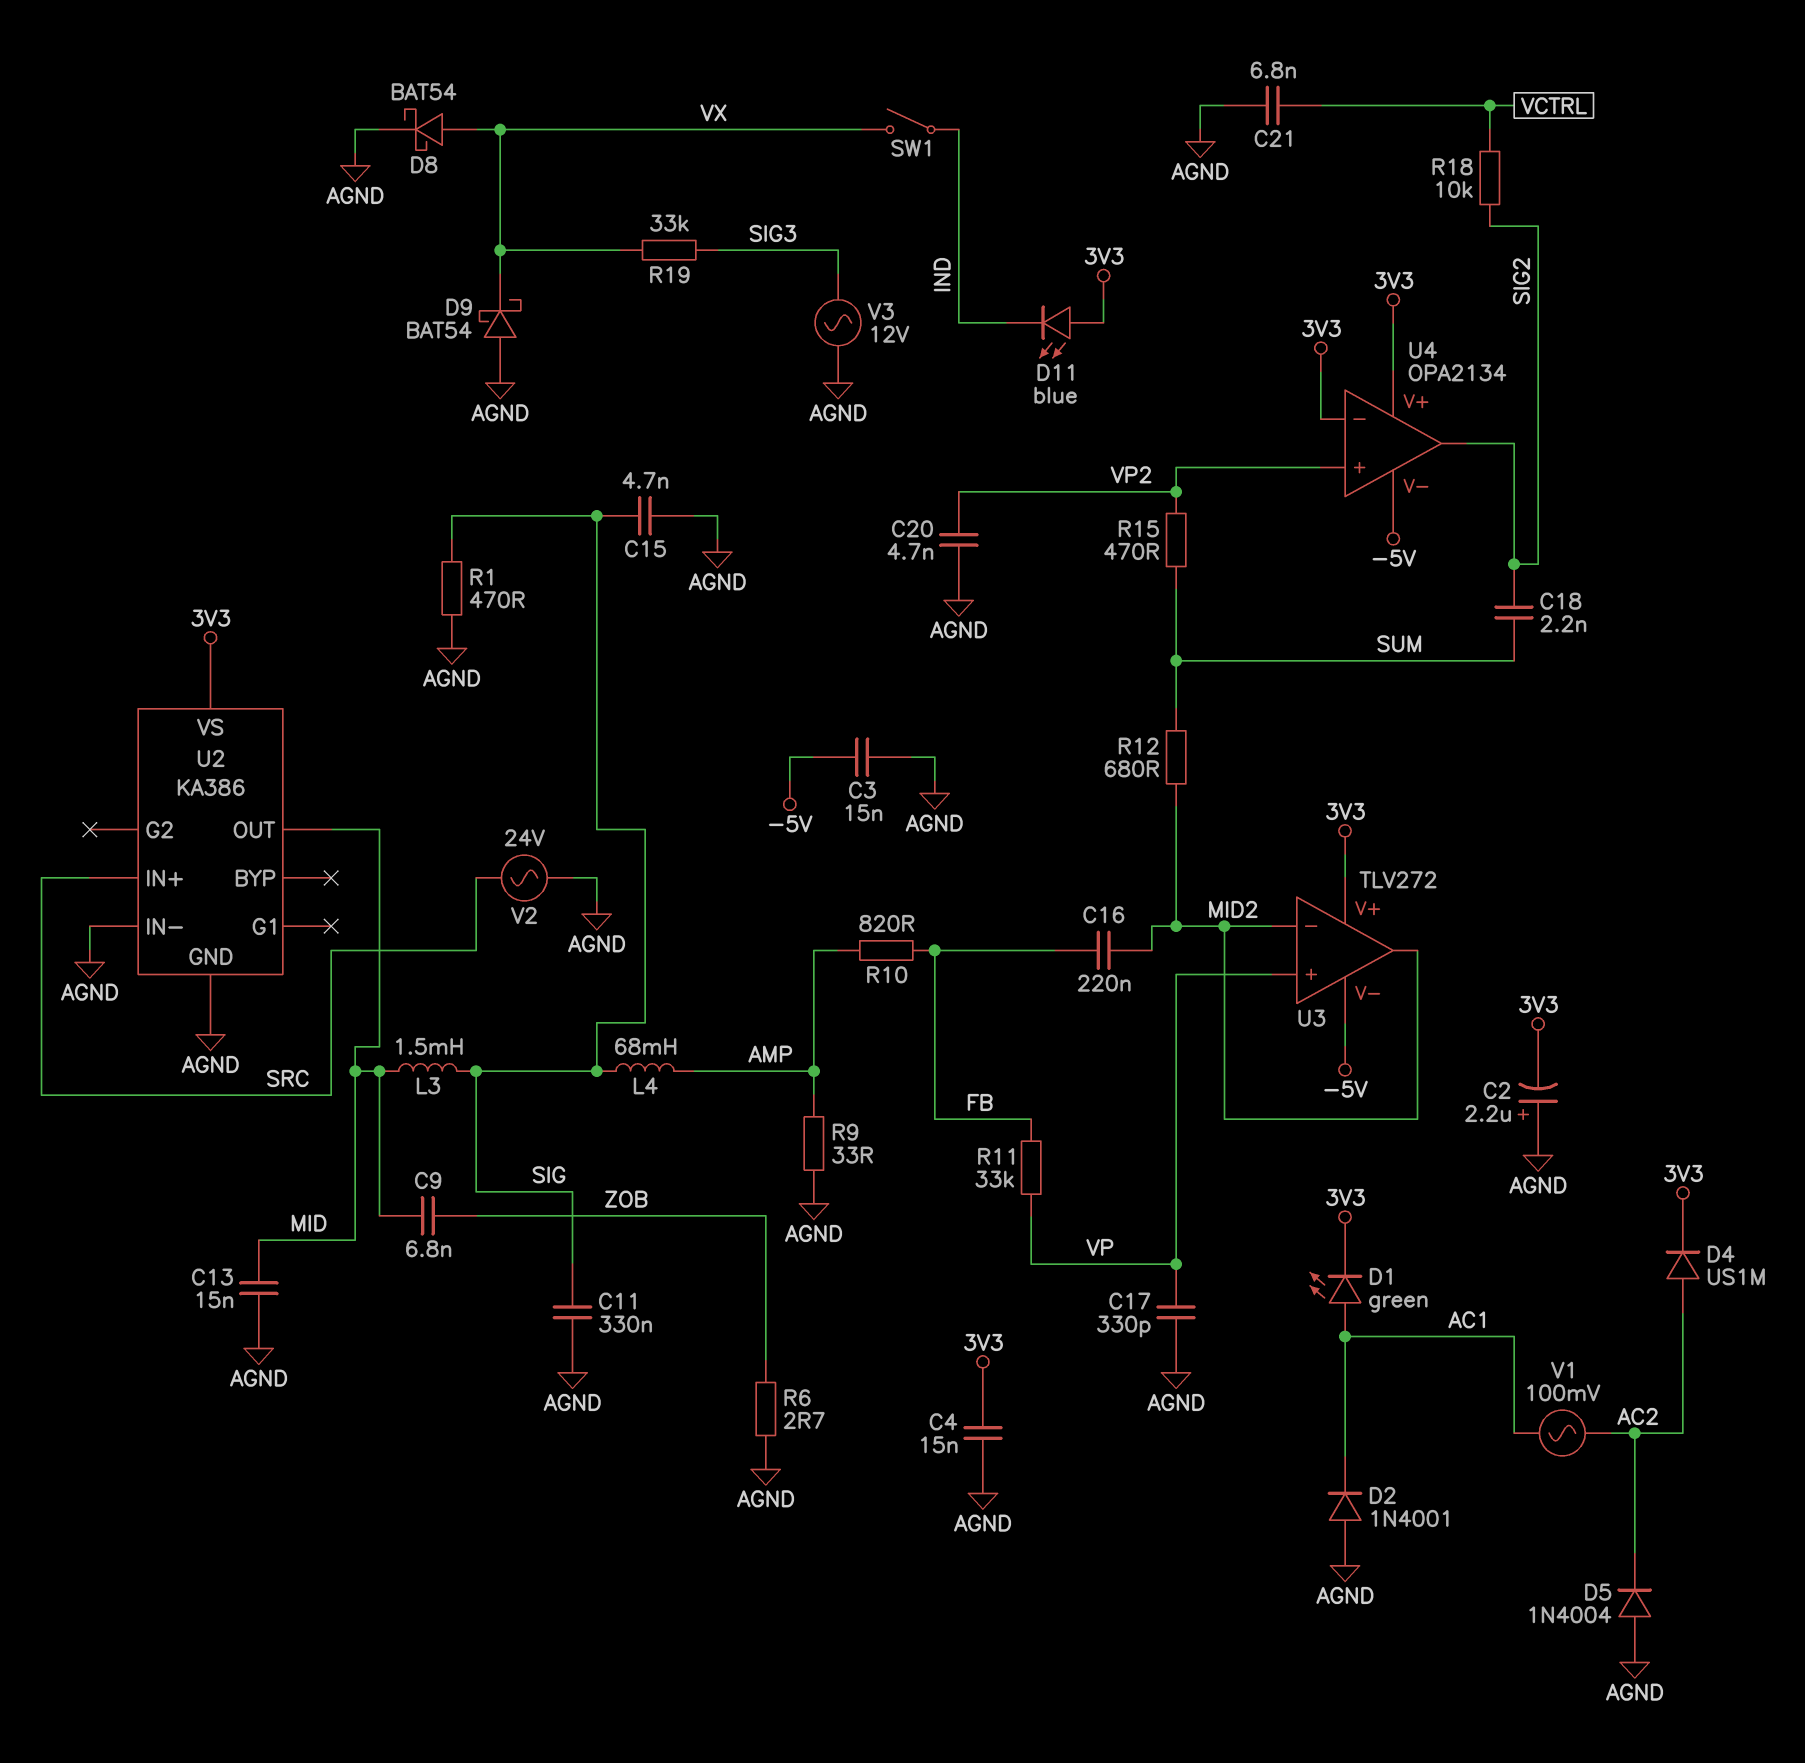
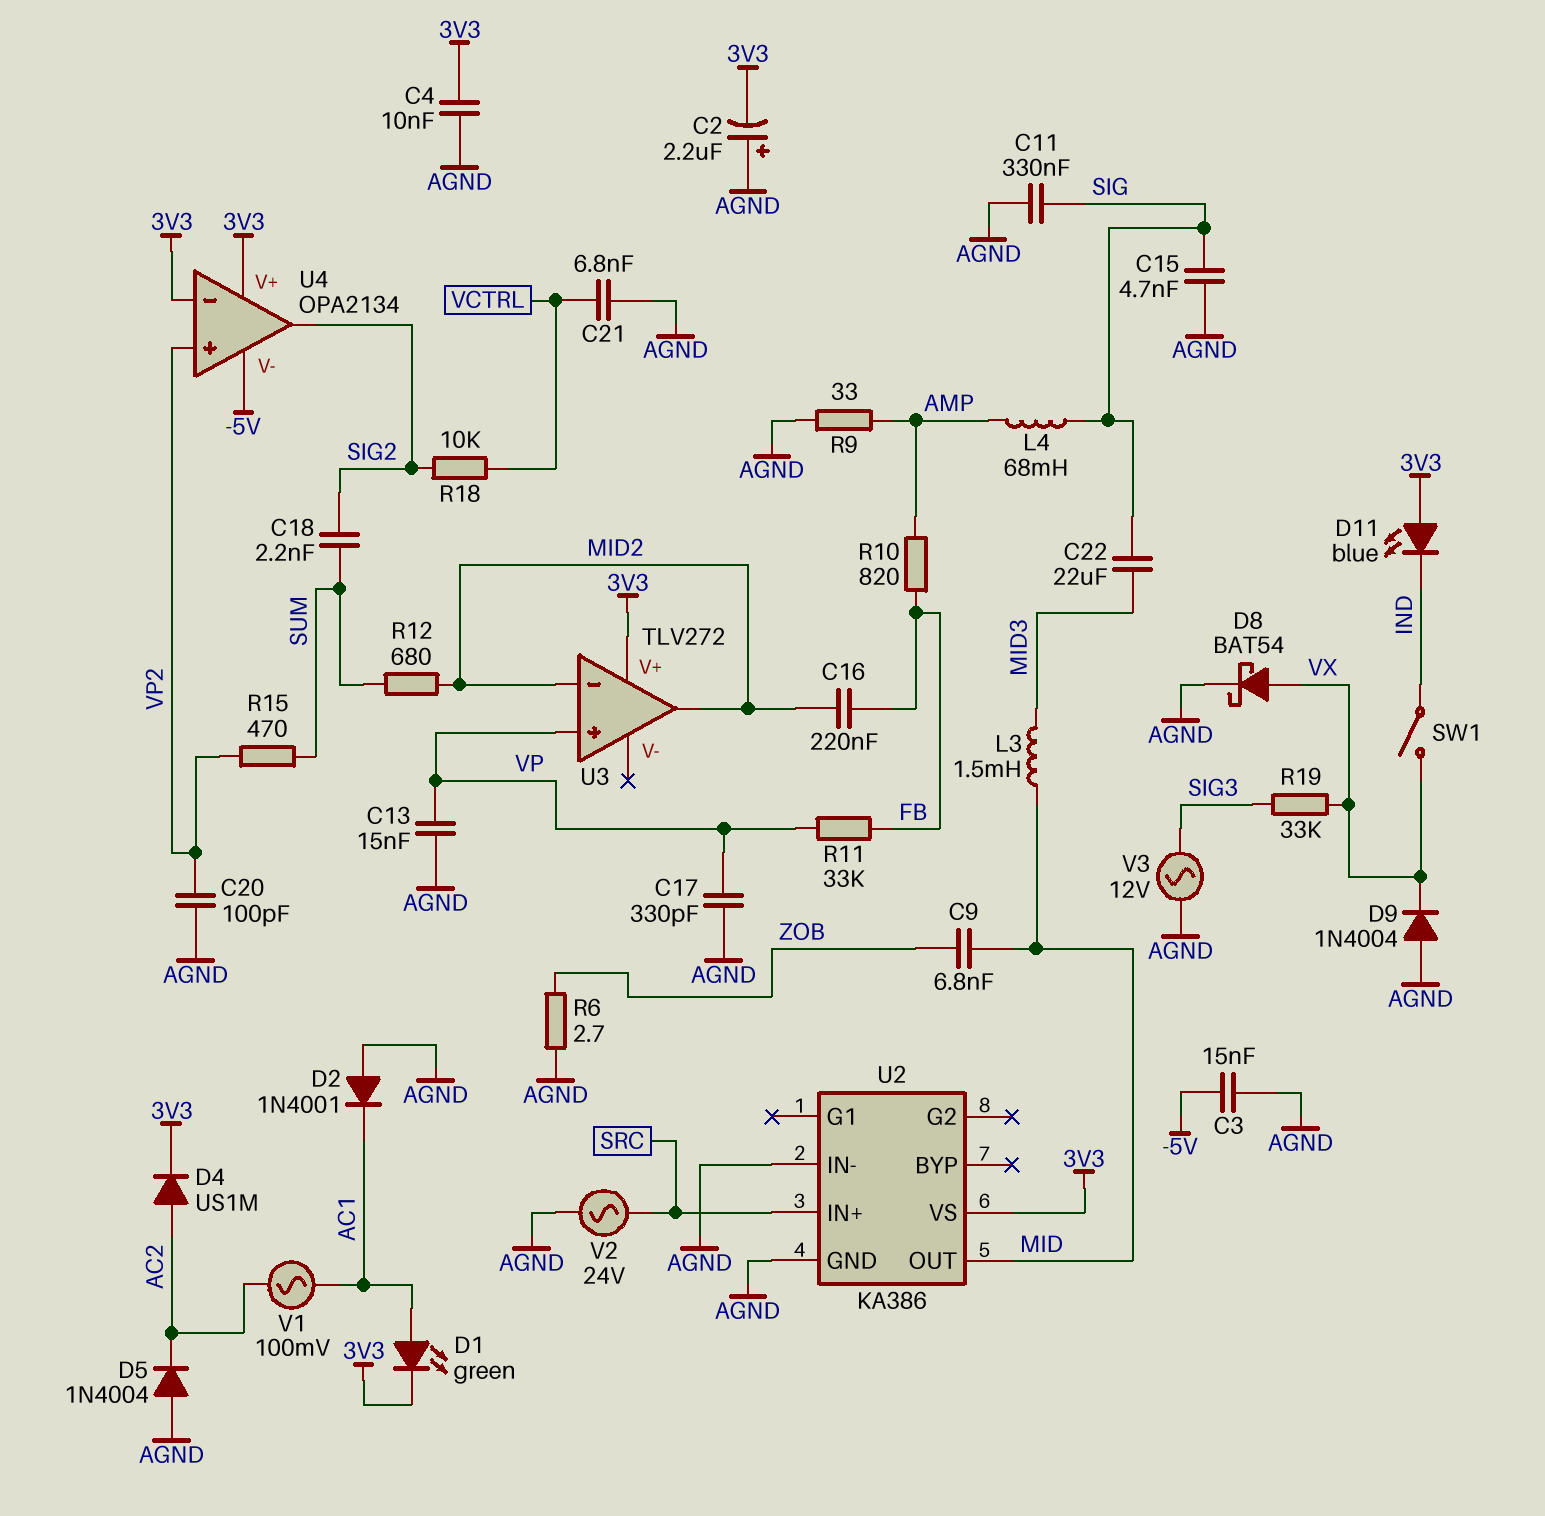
C4: 15nF (3V3, AGND) -> 10nF (3V3, AGND)
C13: 15nF (AGND, MID) -> 15nF (AGND, VP)
C20: 4.7nF (AGND, VP2) -> 100pF (AGND, VP2)
C22: none -> 22uF (MID3, SIG)
D9: schottky BAT54 (A AGND, K VX) -> diode 1N4004 (A AGND, K VX)
L3: 1.5mH (MID, SIG) -> 1.5mH (MID, MID3)
R1: 470 (AGND, SIG) -> none
U3 pin V-: -5V -> none

